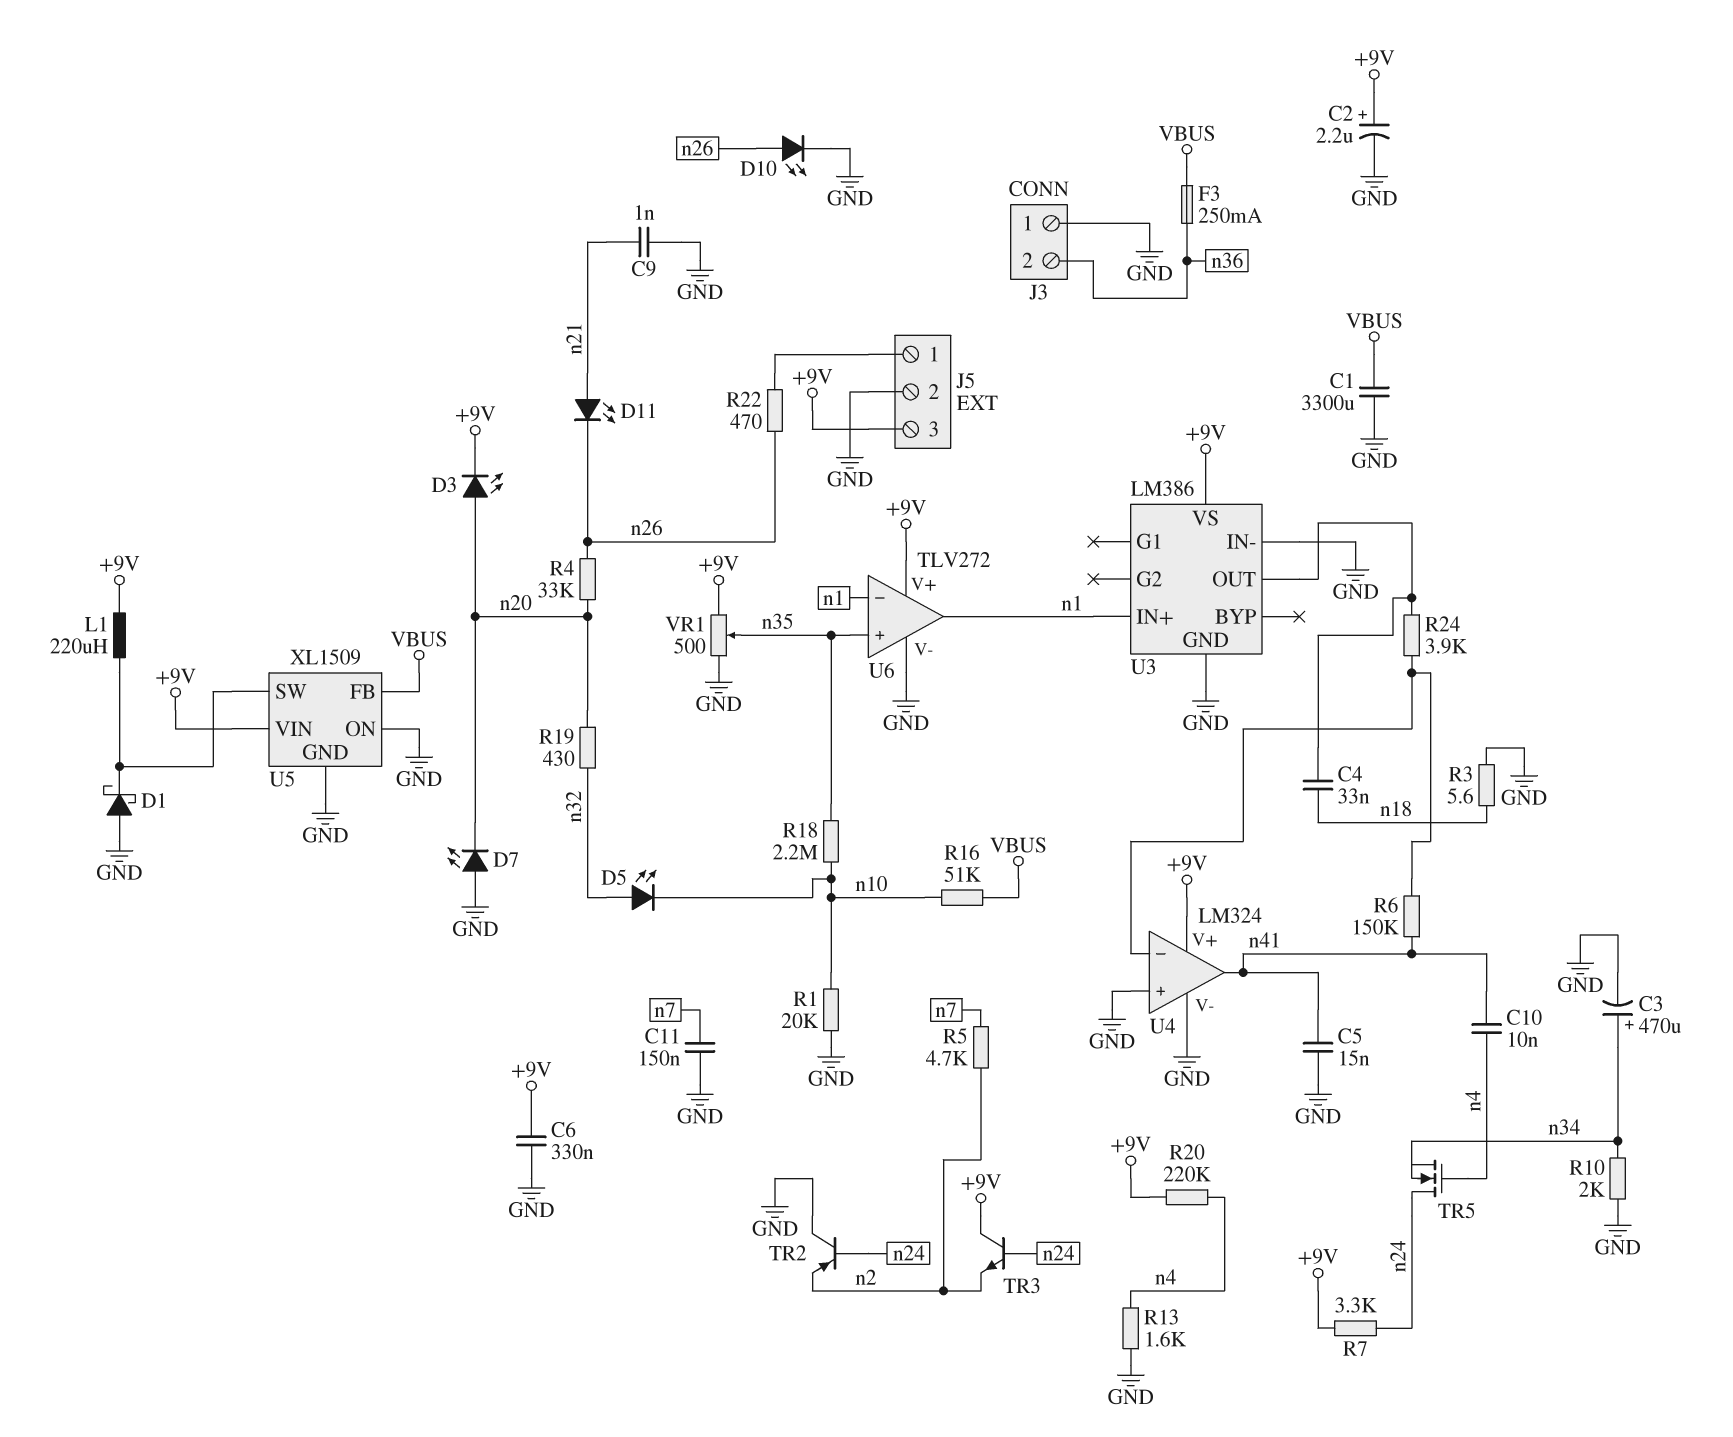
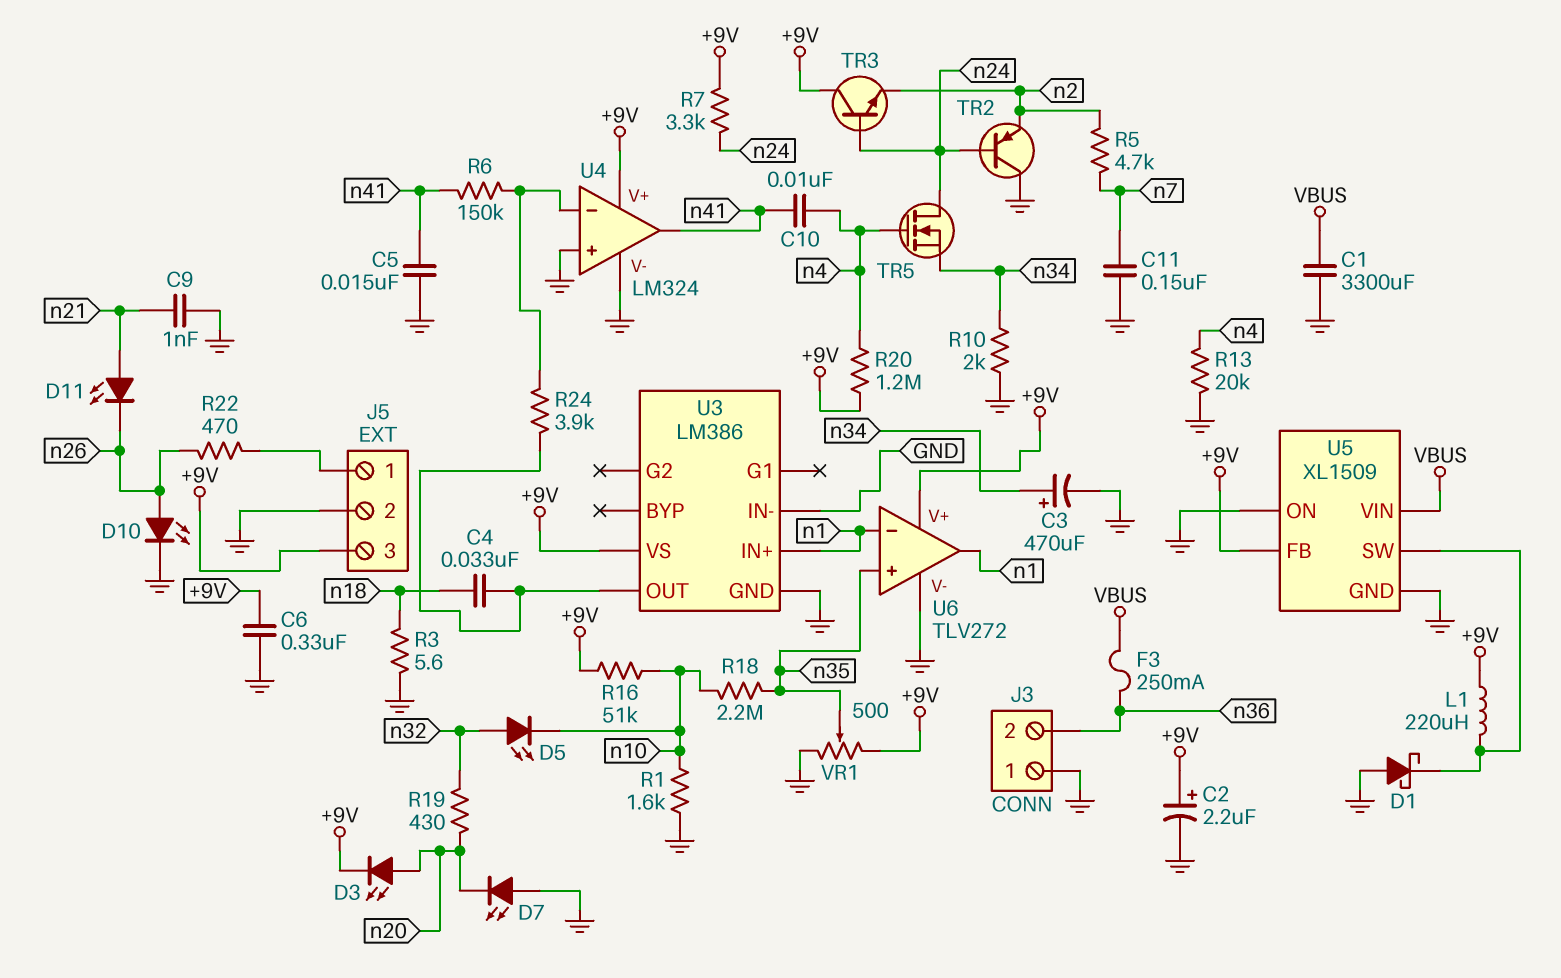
R1: 20k (GND, n10) -> 1.6k (GND, n10)
R4: 33k (n20, n26) -> none
R13: 1.6k (GND, n4) -> 20k (GND, n4)
R16: 51k (VBUS, n10) -> 51k (+9V, n10)
R20: 220k (+9V, n4) -> 1.2M (+9V, n4)
U5 pin FB: VBUS -> +9V
U5 pin VIN: +9V -> VBUS

